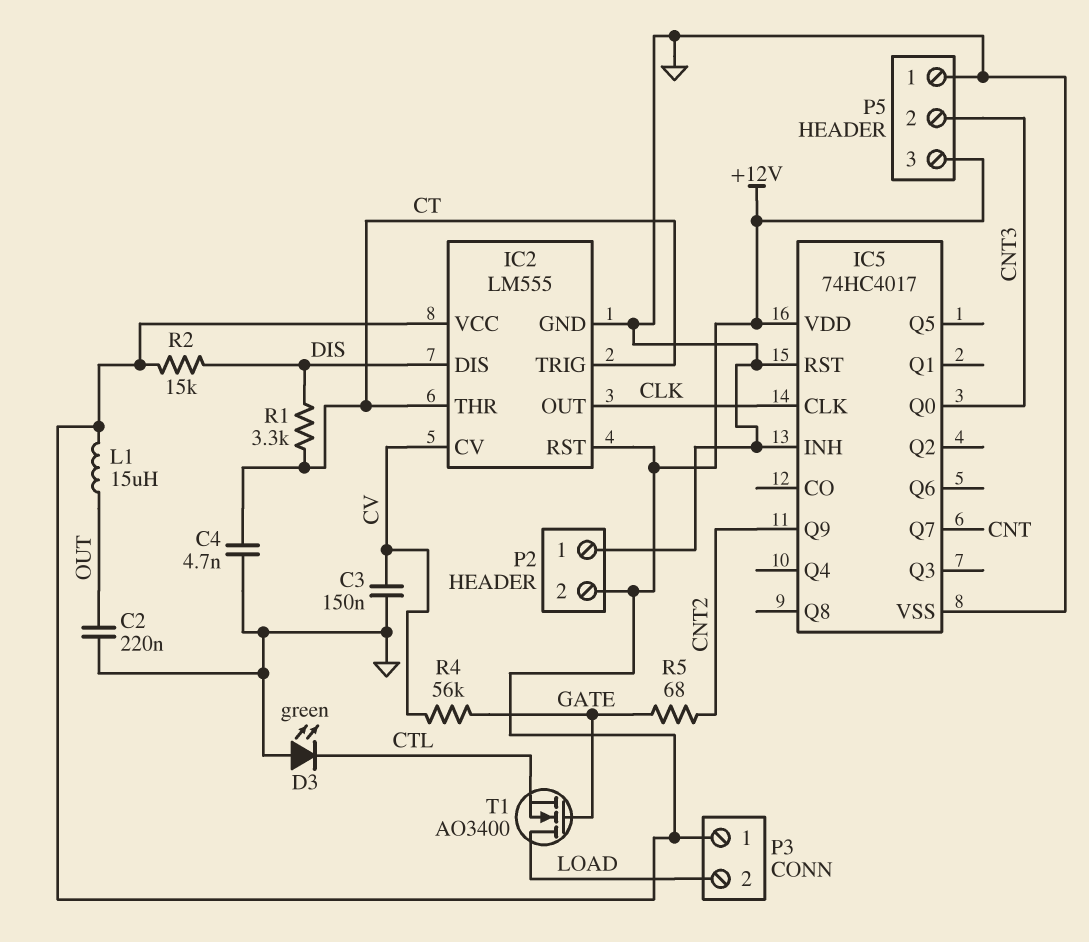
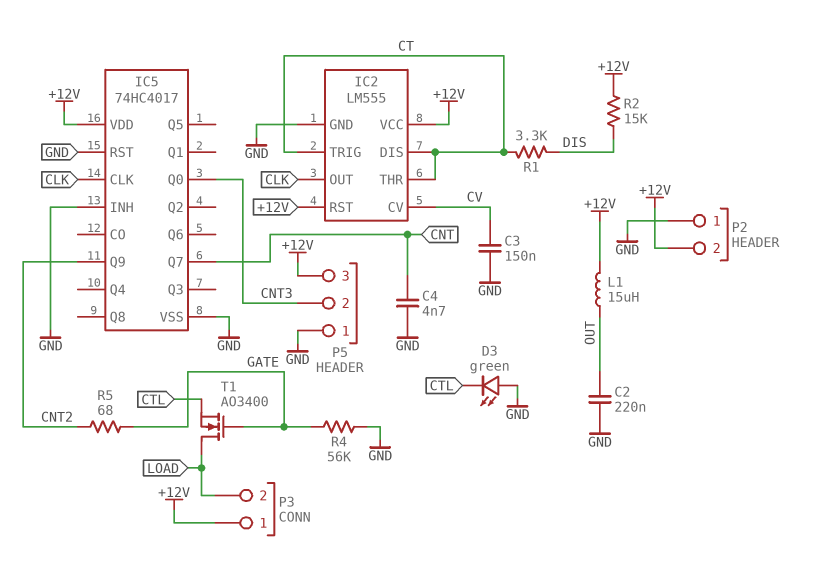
C4: 4.7nF (CT, GND) -> 4.7nF (CNT, GND)
IC2 pin DIS: DIS -> CT
R4: 56k (CV, GATE) -> 56k (GATE, GND)

